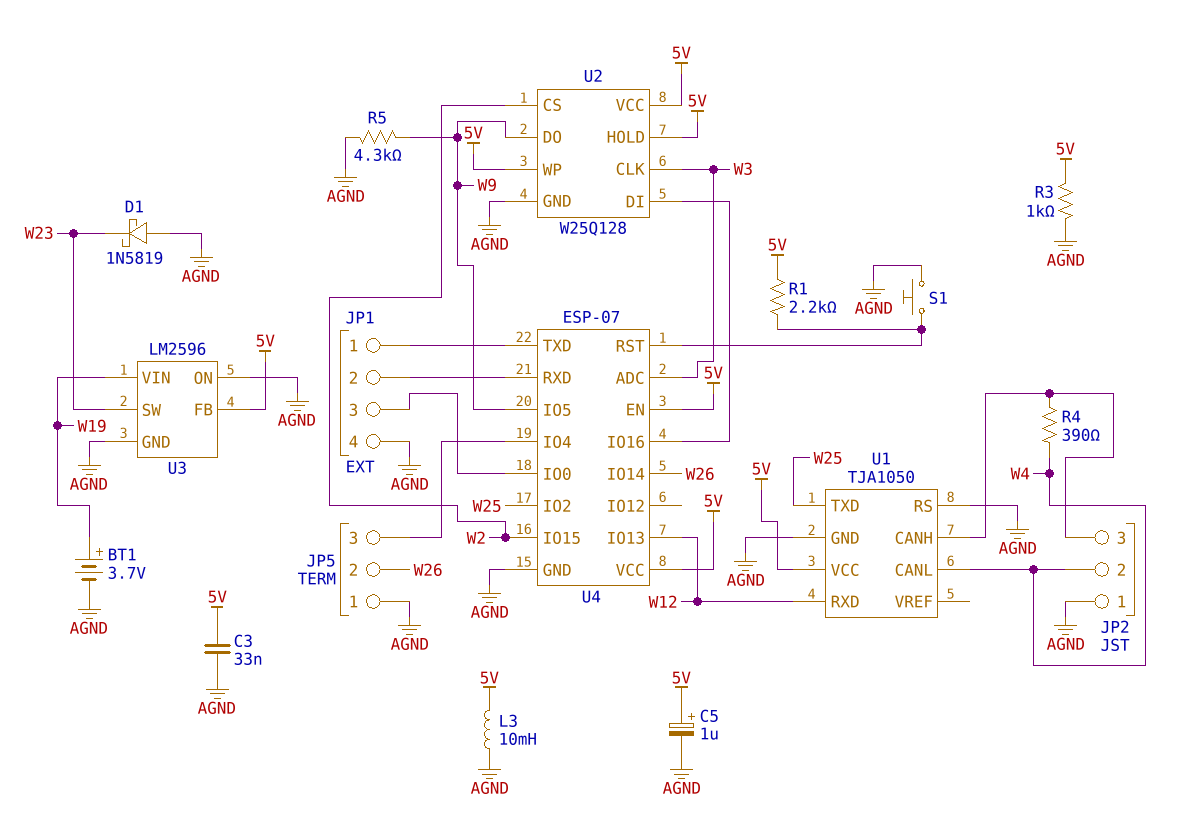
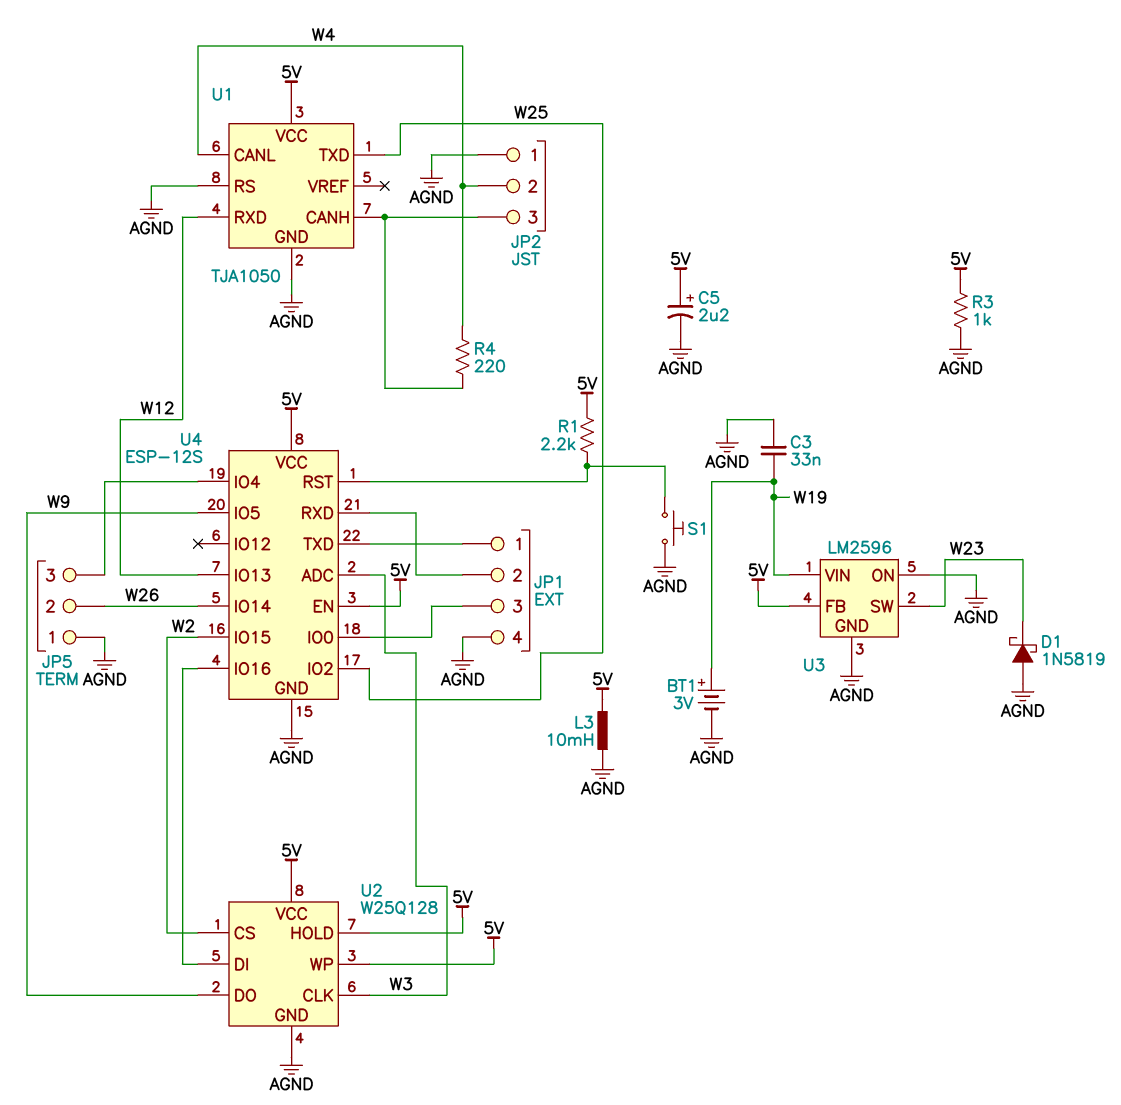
BT1: 3.7V (plus W19, minus AGND) -> 3V (plus W19, minus AGND)
C3: 33nF (5V, AGND) -> 33nF (AGND, W19)
C5: 1uF (plus 5V, minus AGND) -> 2.2uF (plus 5V, minus AGND)
R4: 390 (JP2/3, W4) -> 220 (JP2/3, W4)
R5: 4.3k (AGND, W9) -> none
U4: ESP-07 -> ESP-12S

